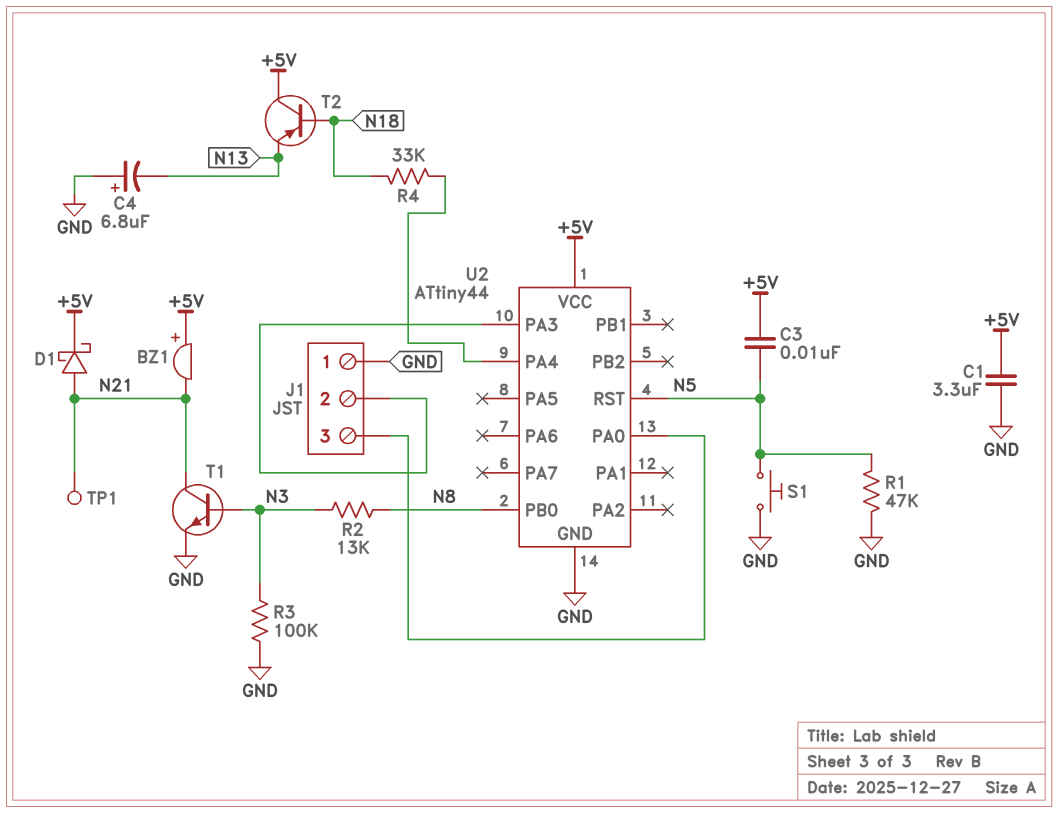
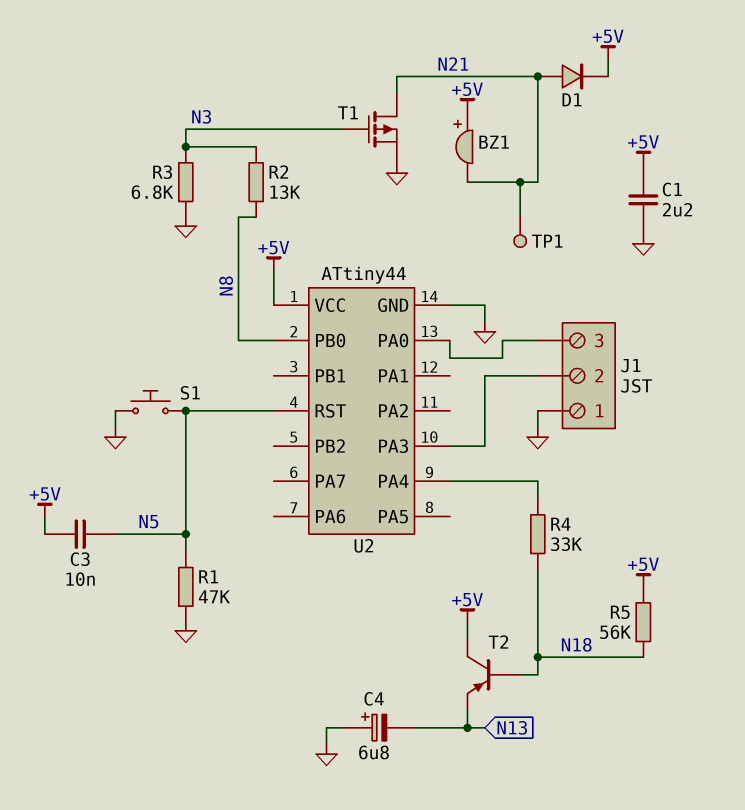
C1: 3.3uF (+5V, GND) -> 2.2uF (+5V, GND)
D1: schottky (A N21, K +5V) -> diode (A N21, K +5V)
R3: 100k (GND, N3) -> 6.8k (GND, N3)
R5: none -> 56k (+5V, N18)
T1: NPN (B N3, C N21, E GND) -> PMOS (G N3, D N21, S GND)

